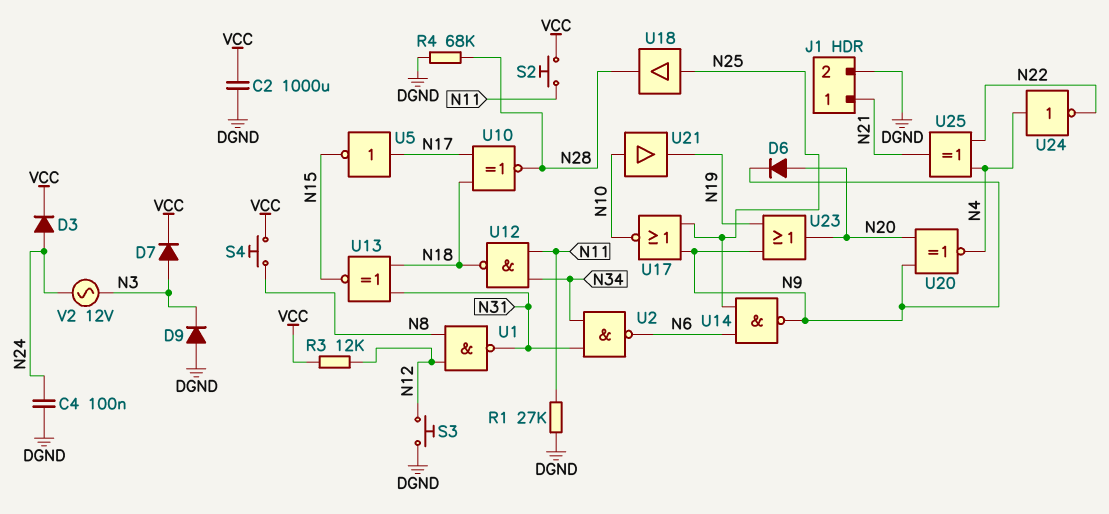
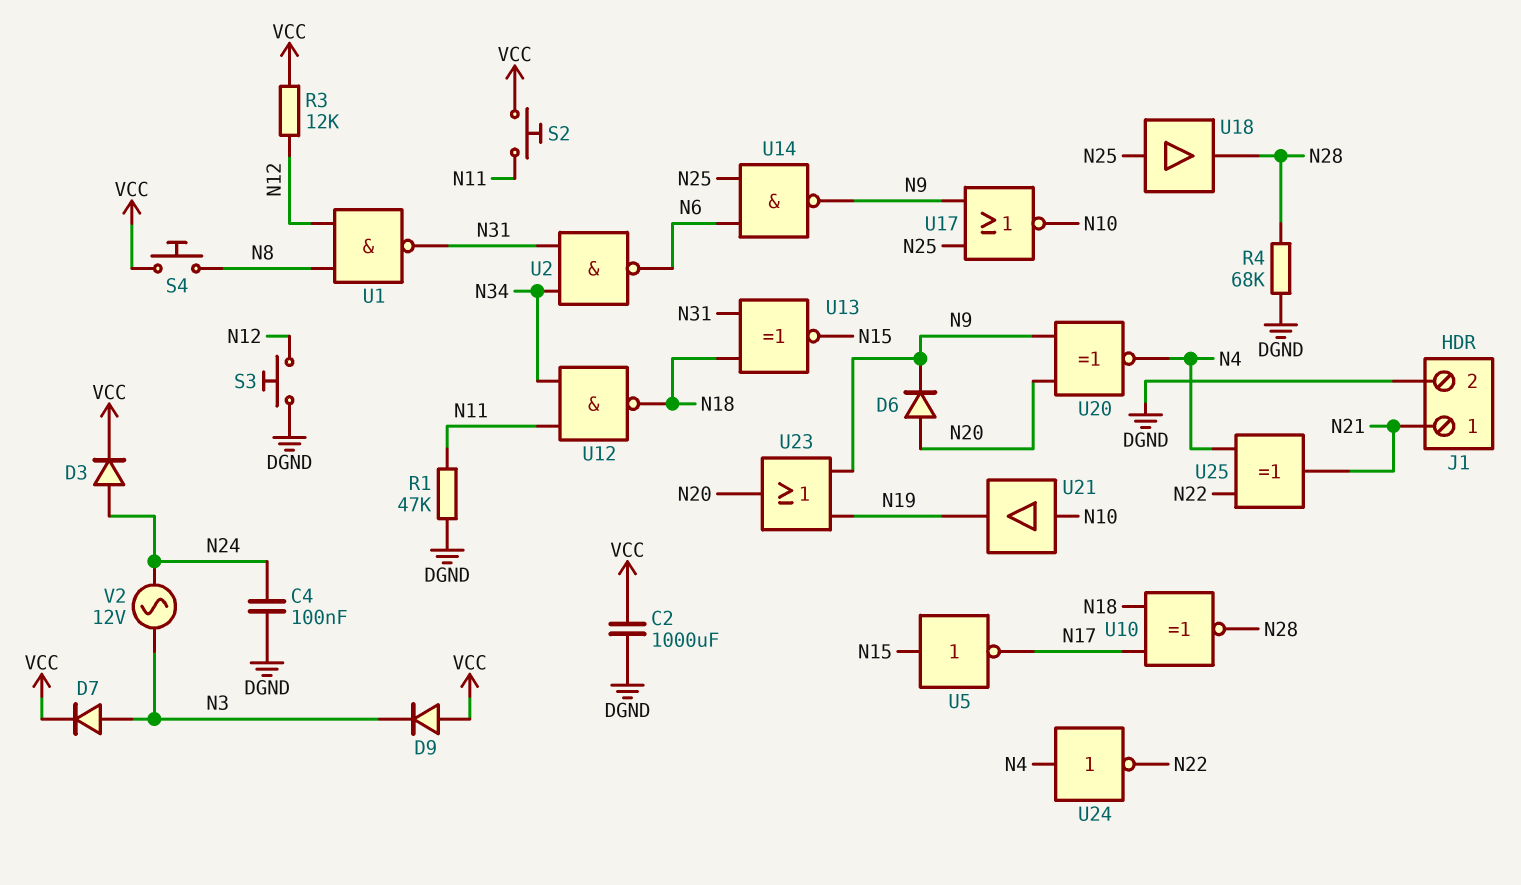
D9: diode (A DGND, K N3) -> diode (A VCC, K N3)
R1: 27k (DGND, N11) -> 47k (DGND, N11)
U5: NOT (in N17, out N15) -> NOT (in N15, out N17)

